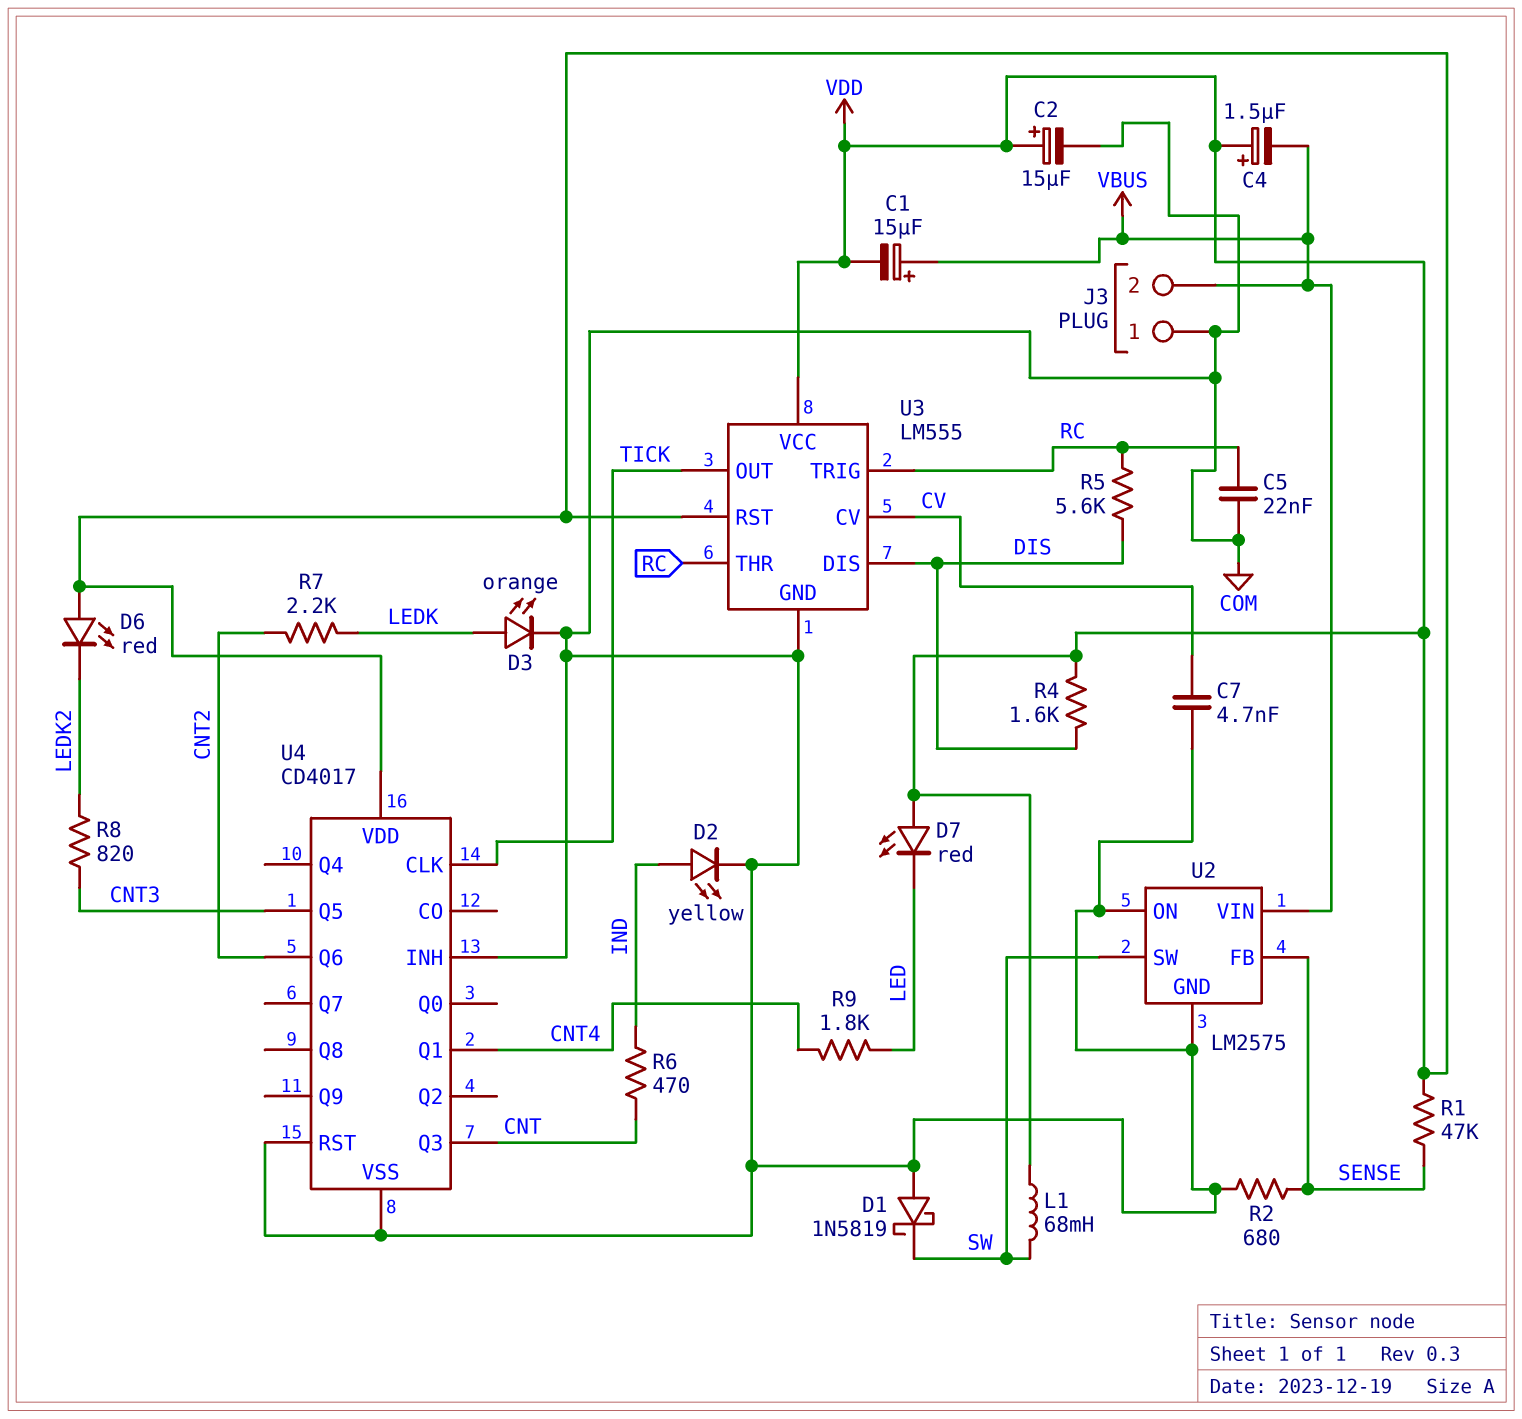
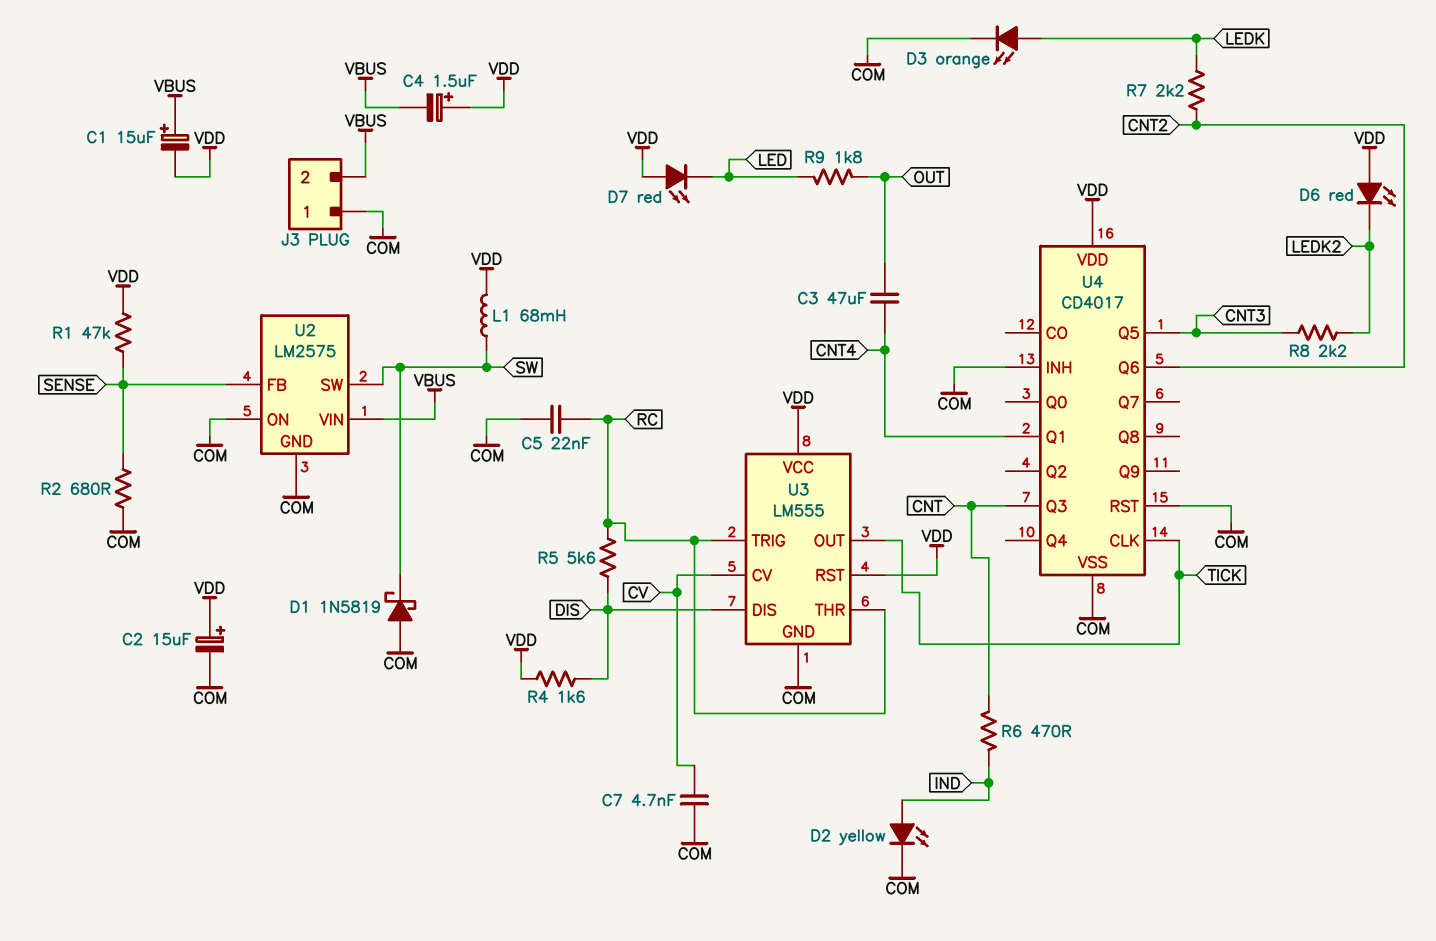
C3: none -> 47uF (CNT4, OUT)
R8: 820 (CNT3, LEDK2) -> 2.2k (CNT3, LEDK2)
R9: 1.8k (CNT4, LED) -> 1.8k (LED, OUT)

